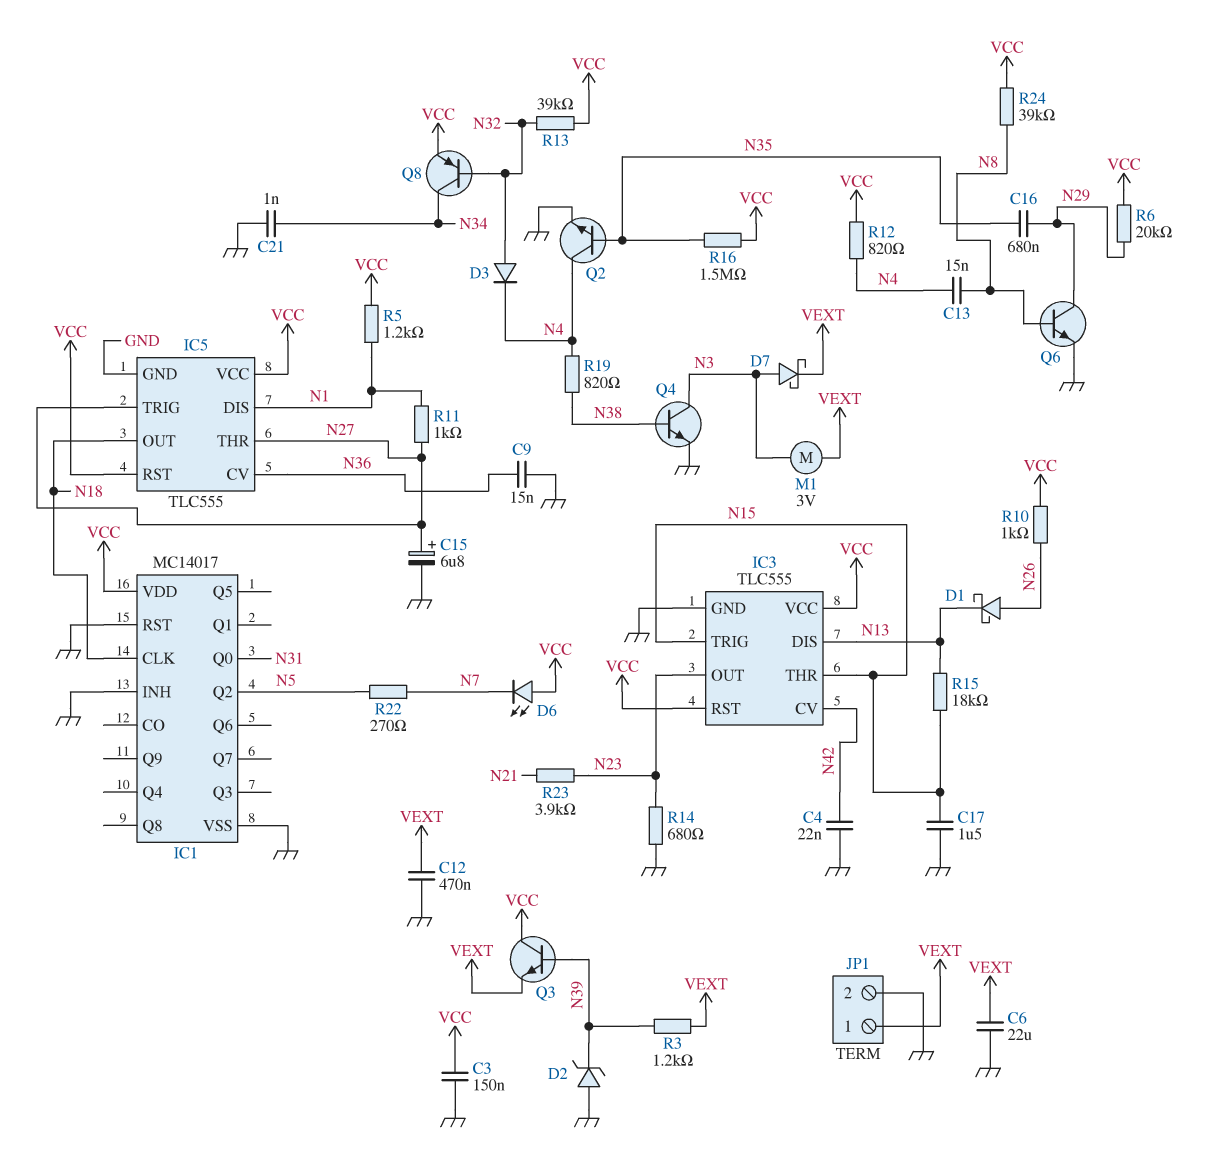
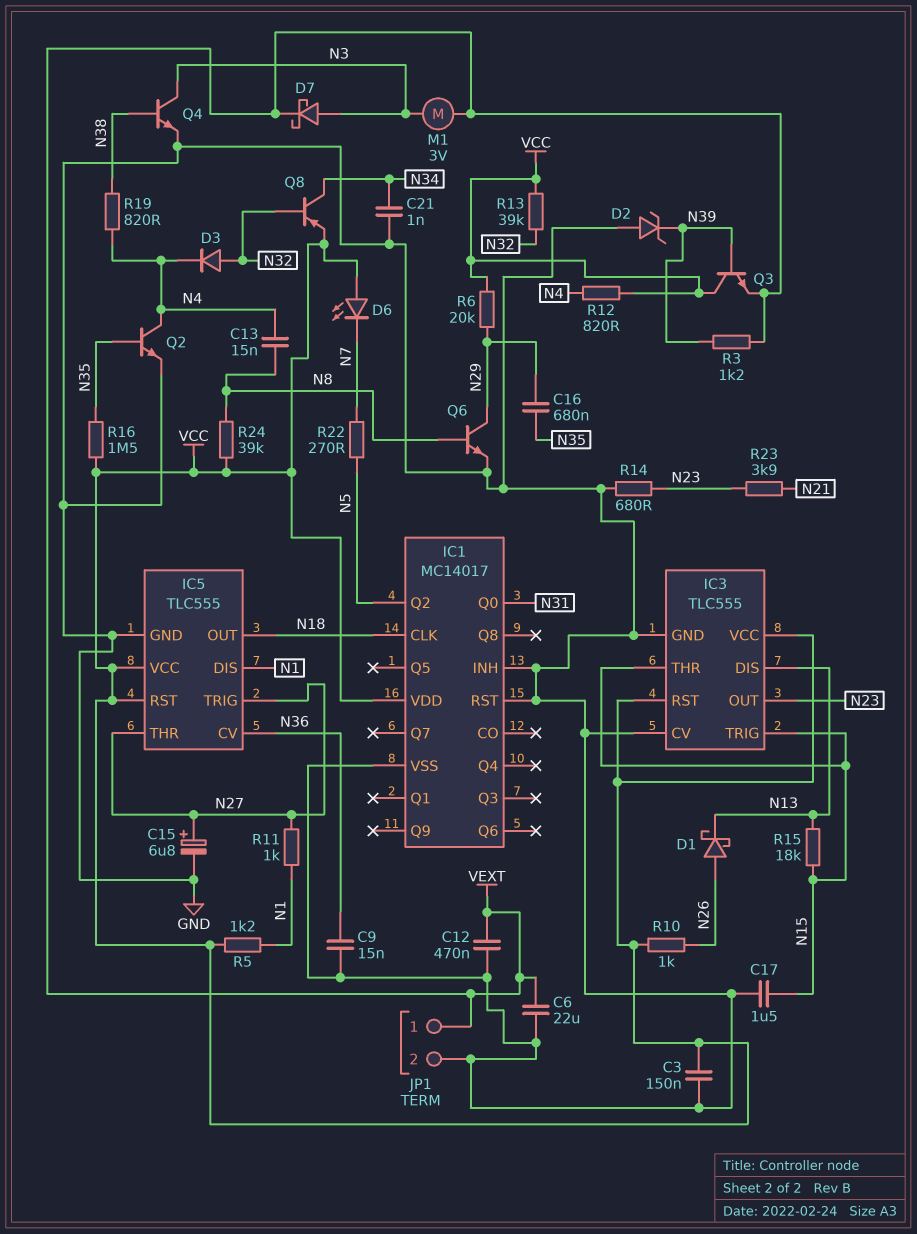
C4: 22nF (GND, N42) -> none
IC3 pin CV: N42 -> GND

